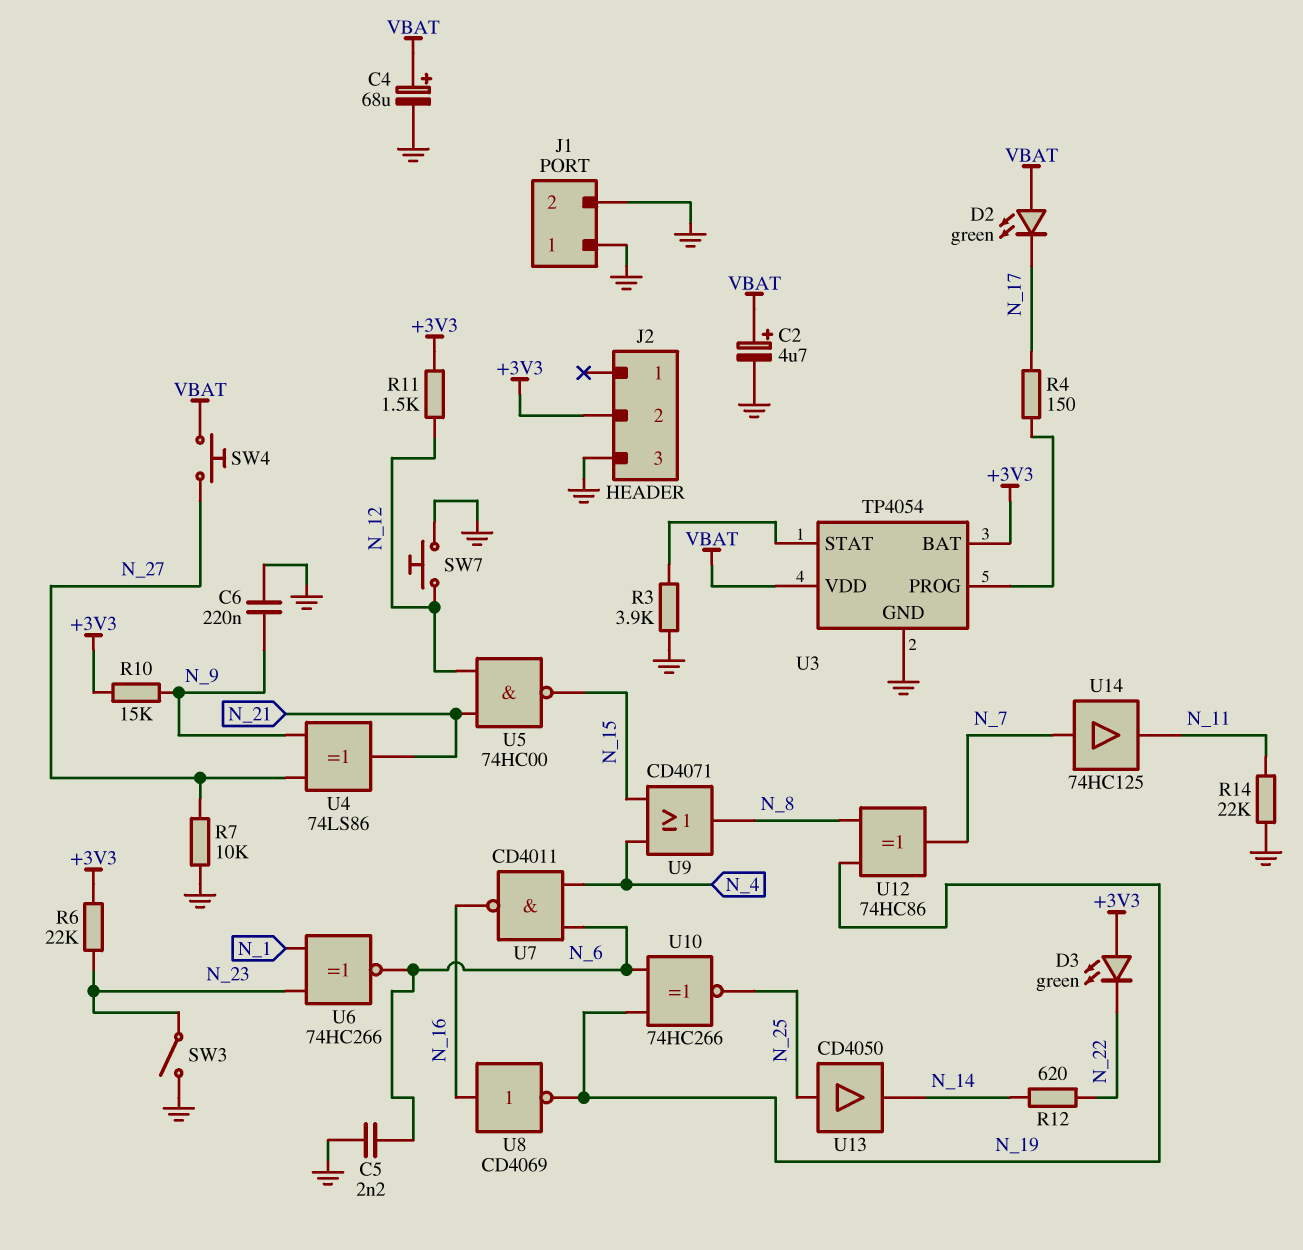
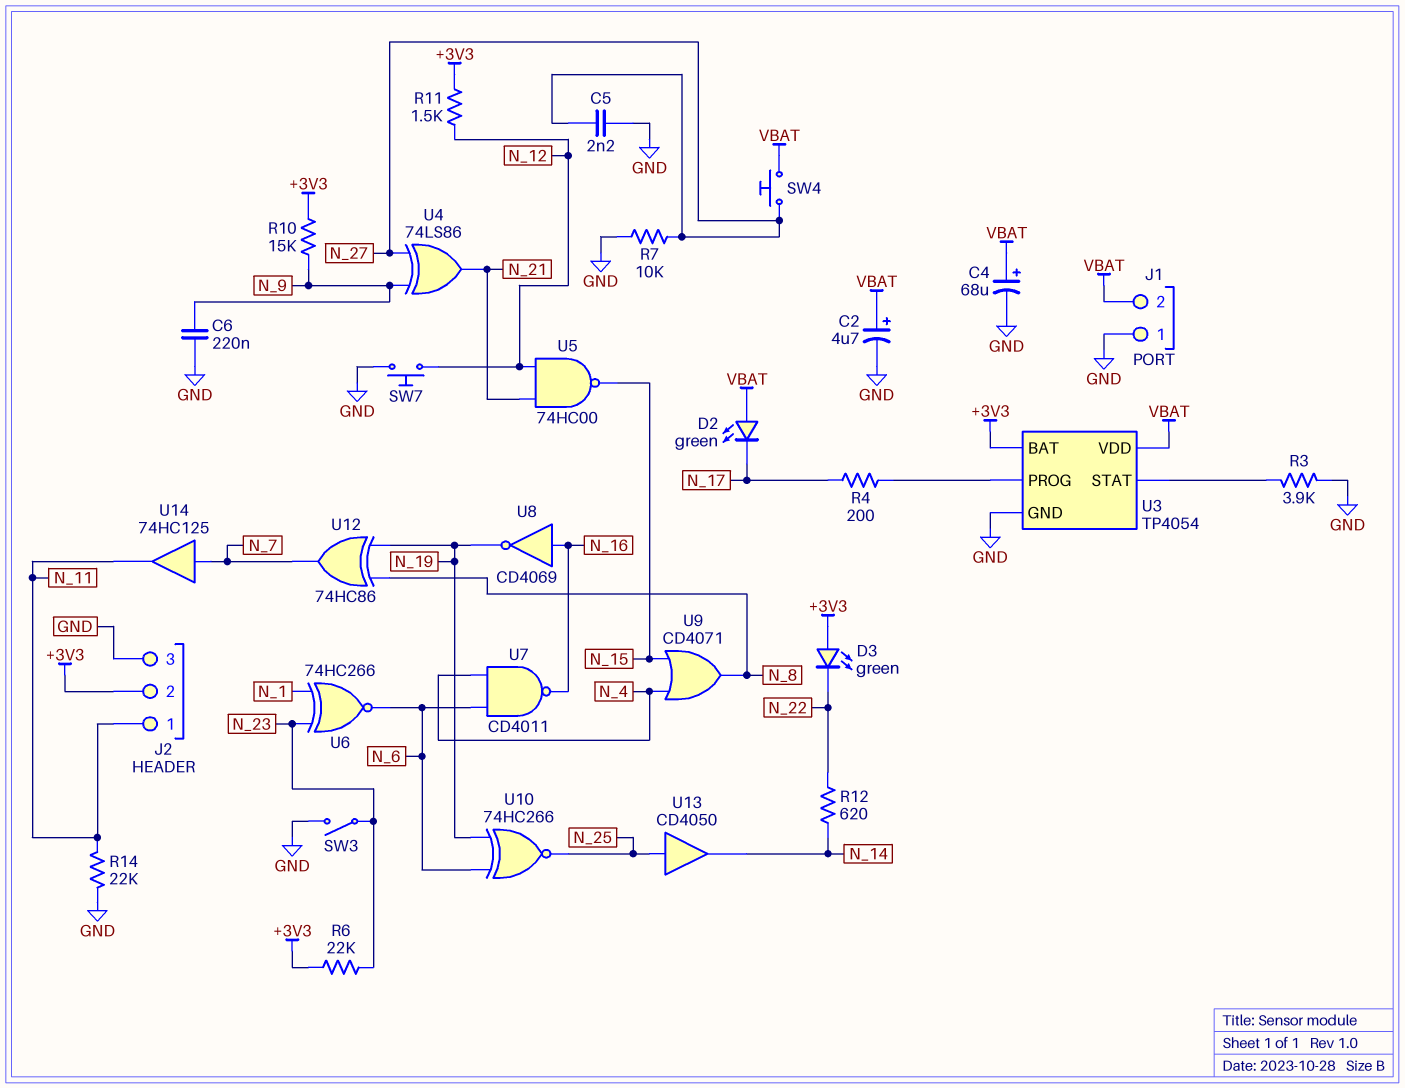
C5: 2.2nF (GND, N_6) -> 2.2nF (GND, N_27)
J1 pin 2: GND -> VBAT
J2 pin 1: none -> N_11
R4: 150 (N_17, U3/PROG) -> 200 (N_17, U3/PROG)

